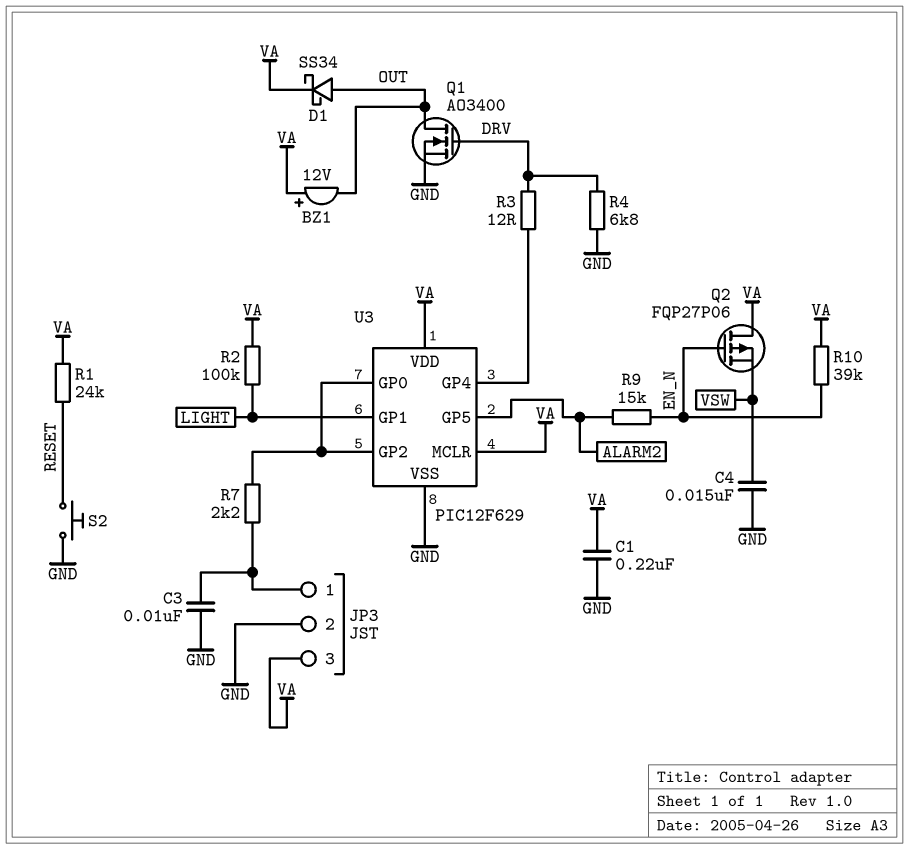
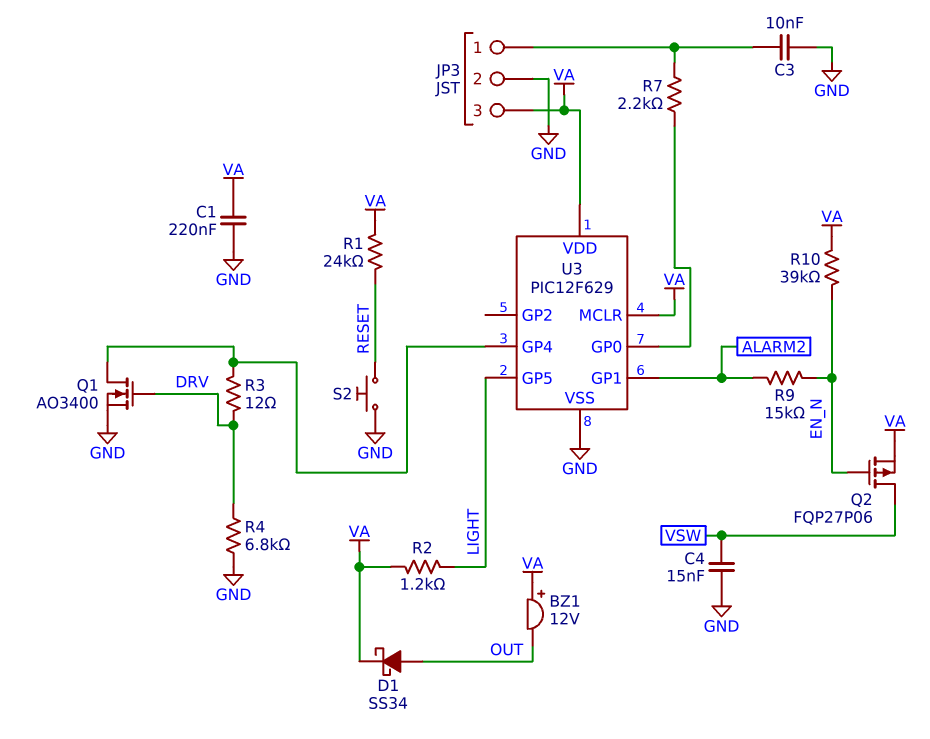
Q1: NMOS AO3400 (G DRV, D OUT, S GND) -> NMOS AO3400 (G DRV, D U3/GP4, S GND)
Q2: PMOS FQP27P06 (G EN_N, D VA, S VSW) -> PMOS FQP27P06 (G EN_N, D VSW, S VA)
R2: 100k (LIGHT, VA) -> 1.2k (LIGHT, VA)
U3 pin GP1: LIGHT -> ALARM2
U3 pin GP2: U3/GP0 -> none
U3 pin GP5: ALARM2 -> LIGHT

